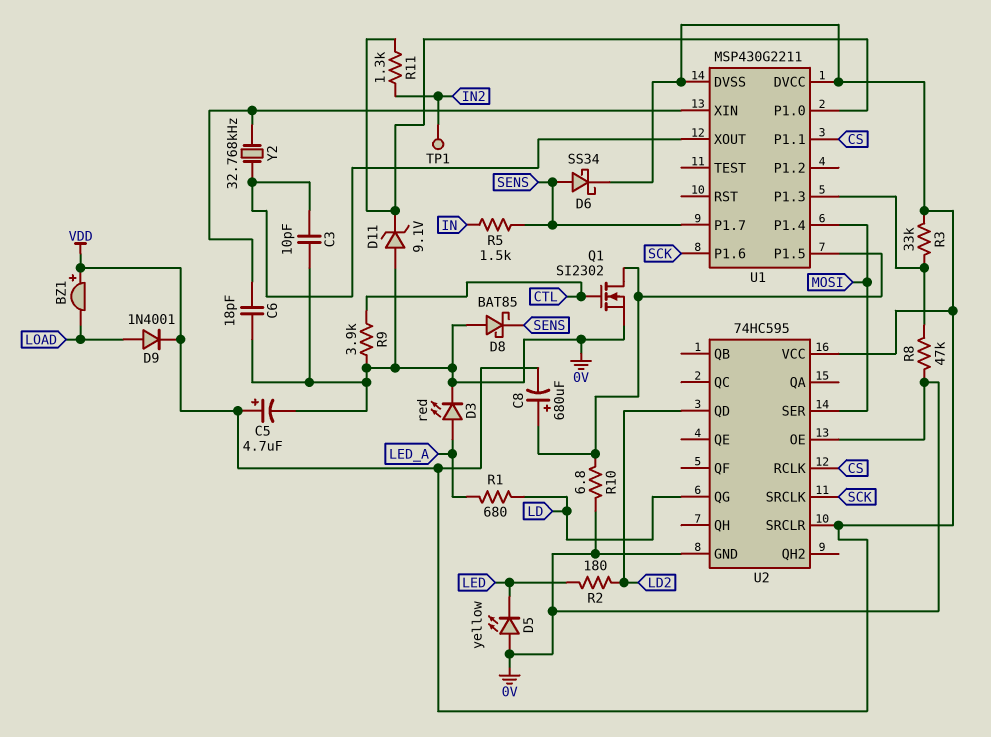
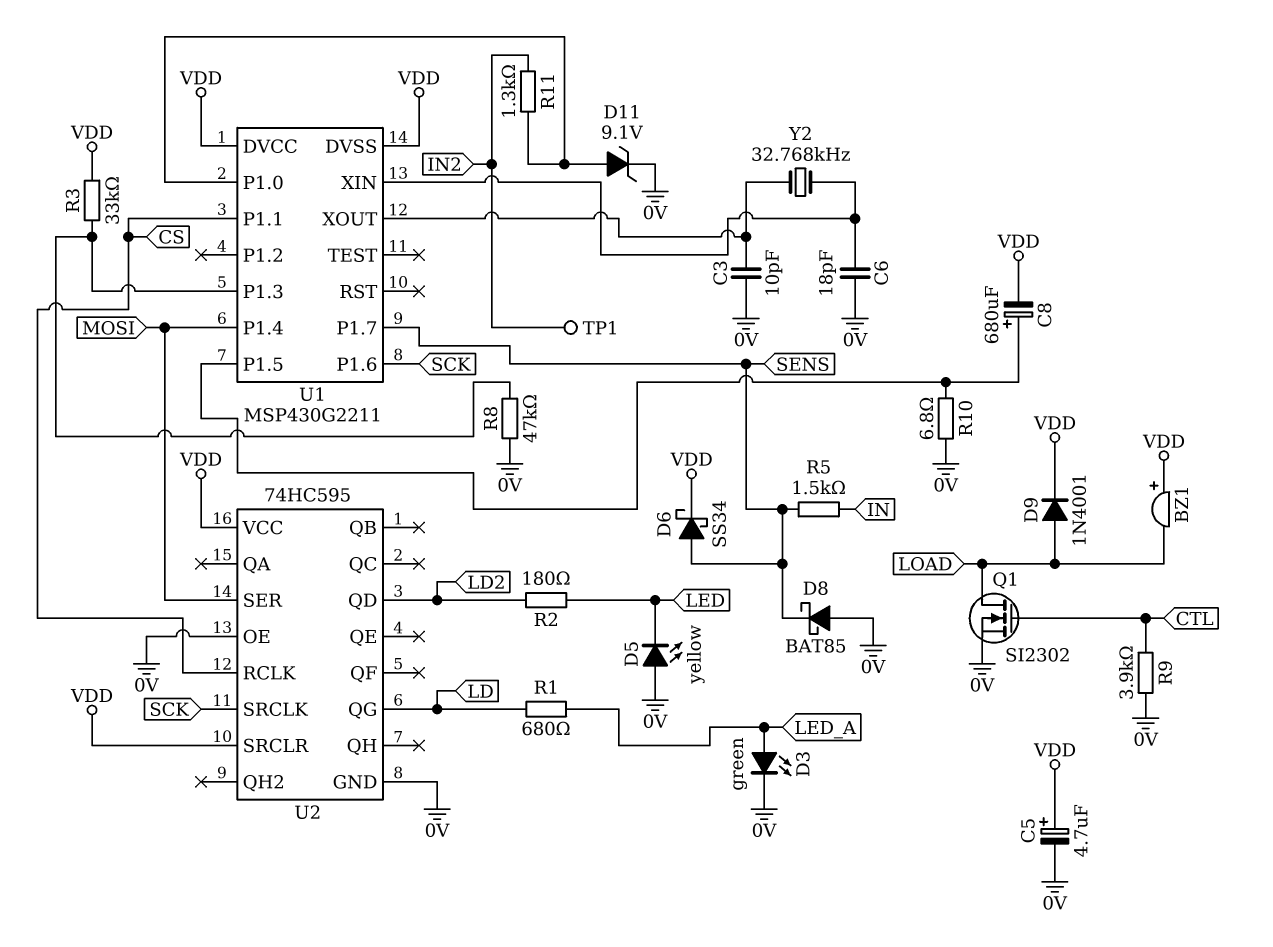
D3: LED red (A LED_A, K 0V) -> LED green (A LED_A, K 0V)
D11: zener 9.1V (A 0V, K U1/P1.0) -> zener 9.1V (A U1/P1.0, K 0V)
Q1: NMOS SI2302 (G CTL, D U1/P1.5, S 0V) -> NMOS SI2302 (G CTL, D LOAD, S 0V)

